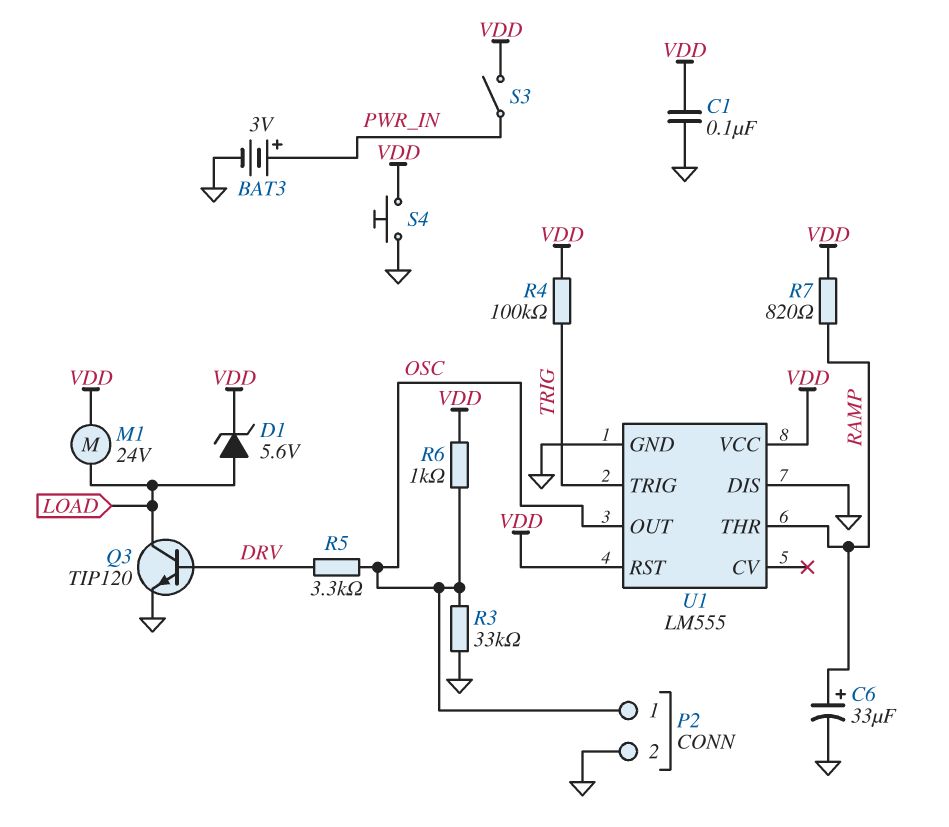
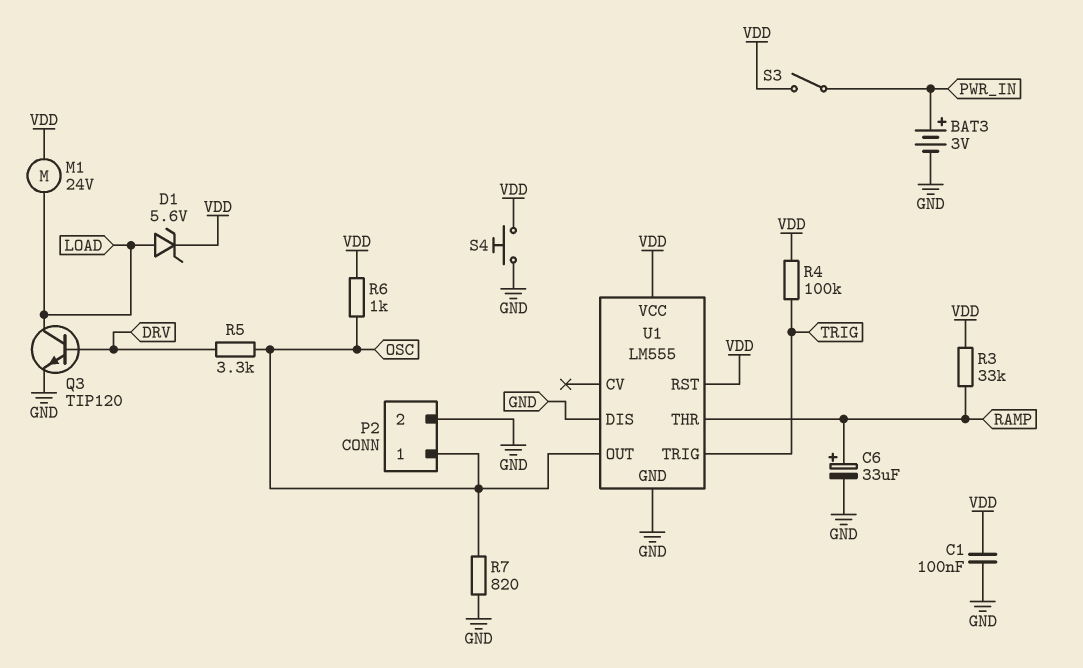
R3: 33k (GND, OSC) -> 33k (RAMP, VDD)
R7: 820 (RAMP, VDD) -> 820 (GND, OSC)

